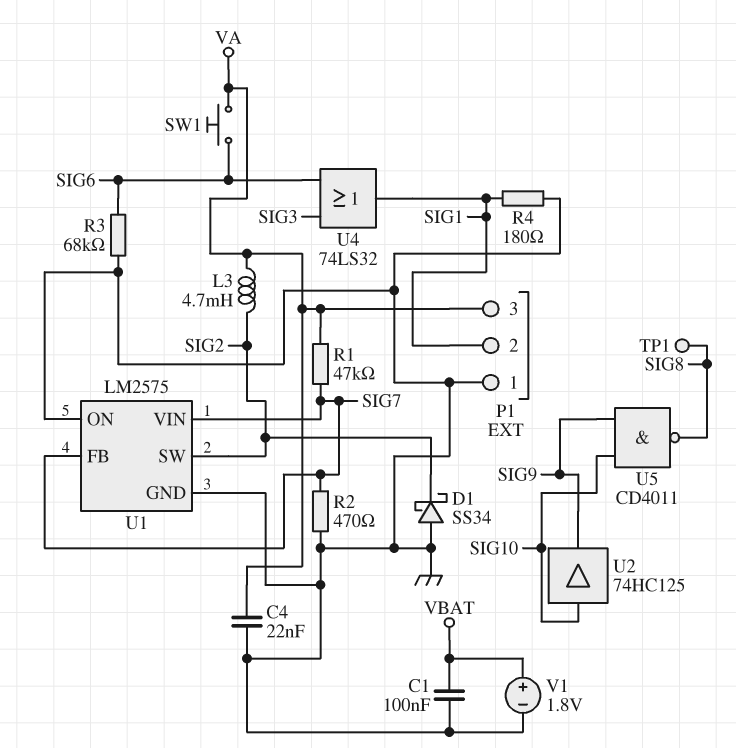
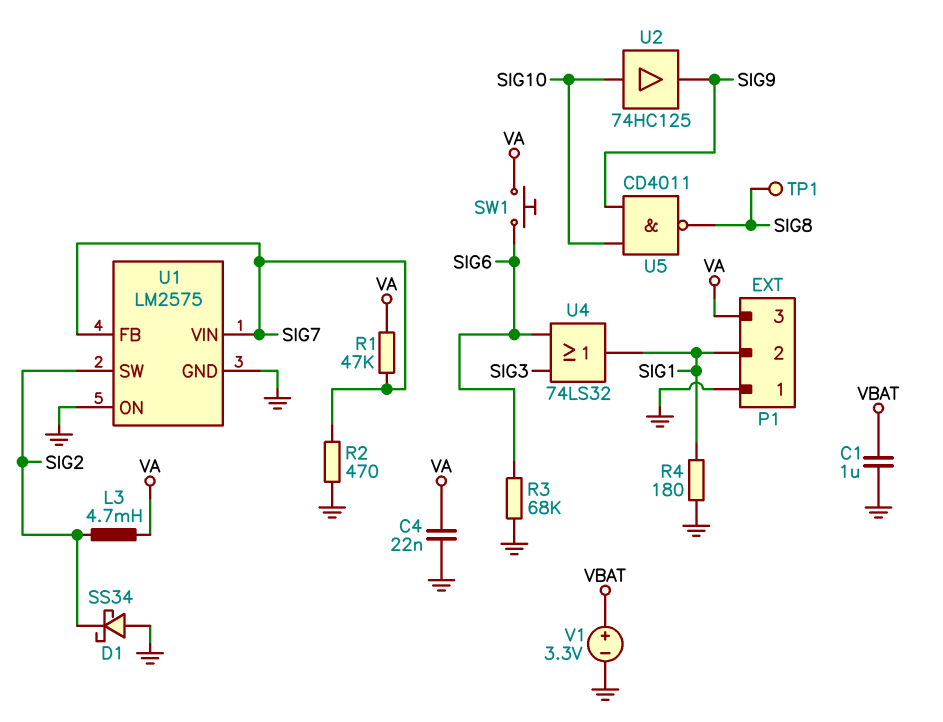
C1: 100nF (GND, VBAT) -> 1uF (GND, VBAT)
V1: 1.8V (plus VBAT, minus GND) -> 3.3V (plus VBAT, minus GND)

